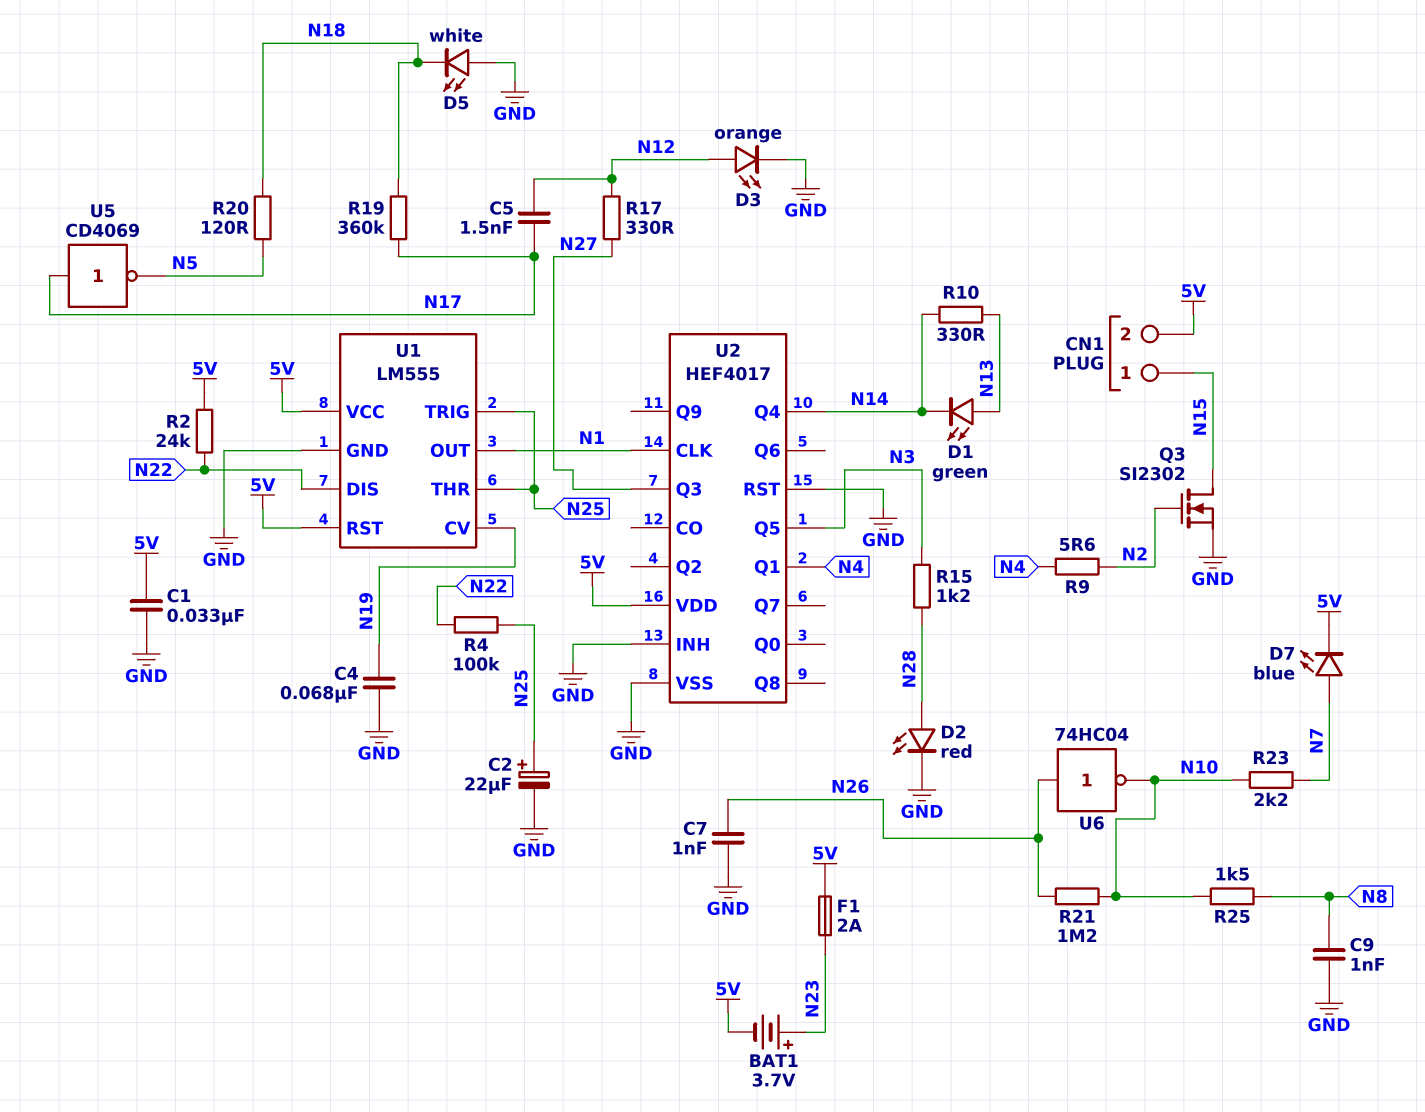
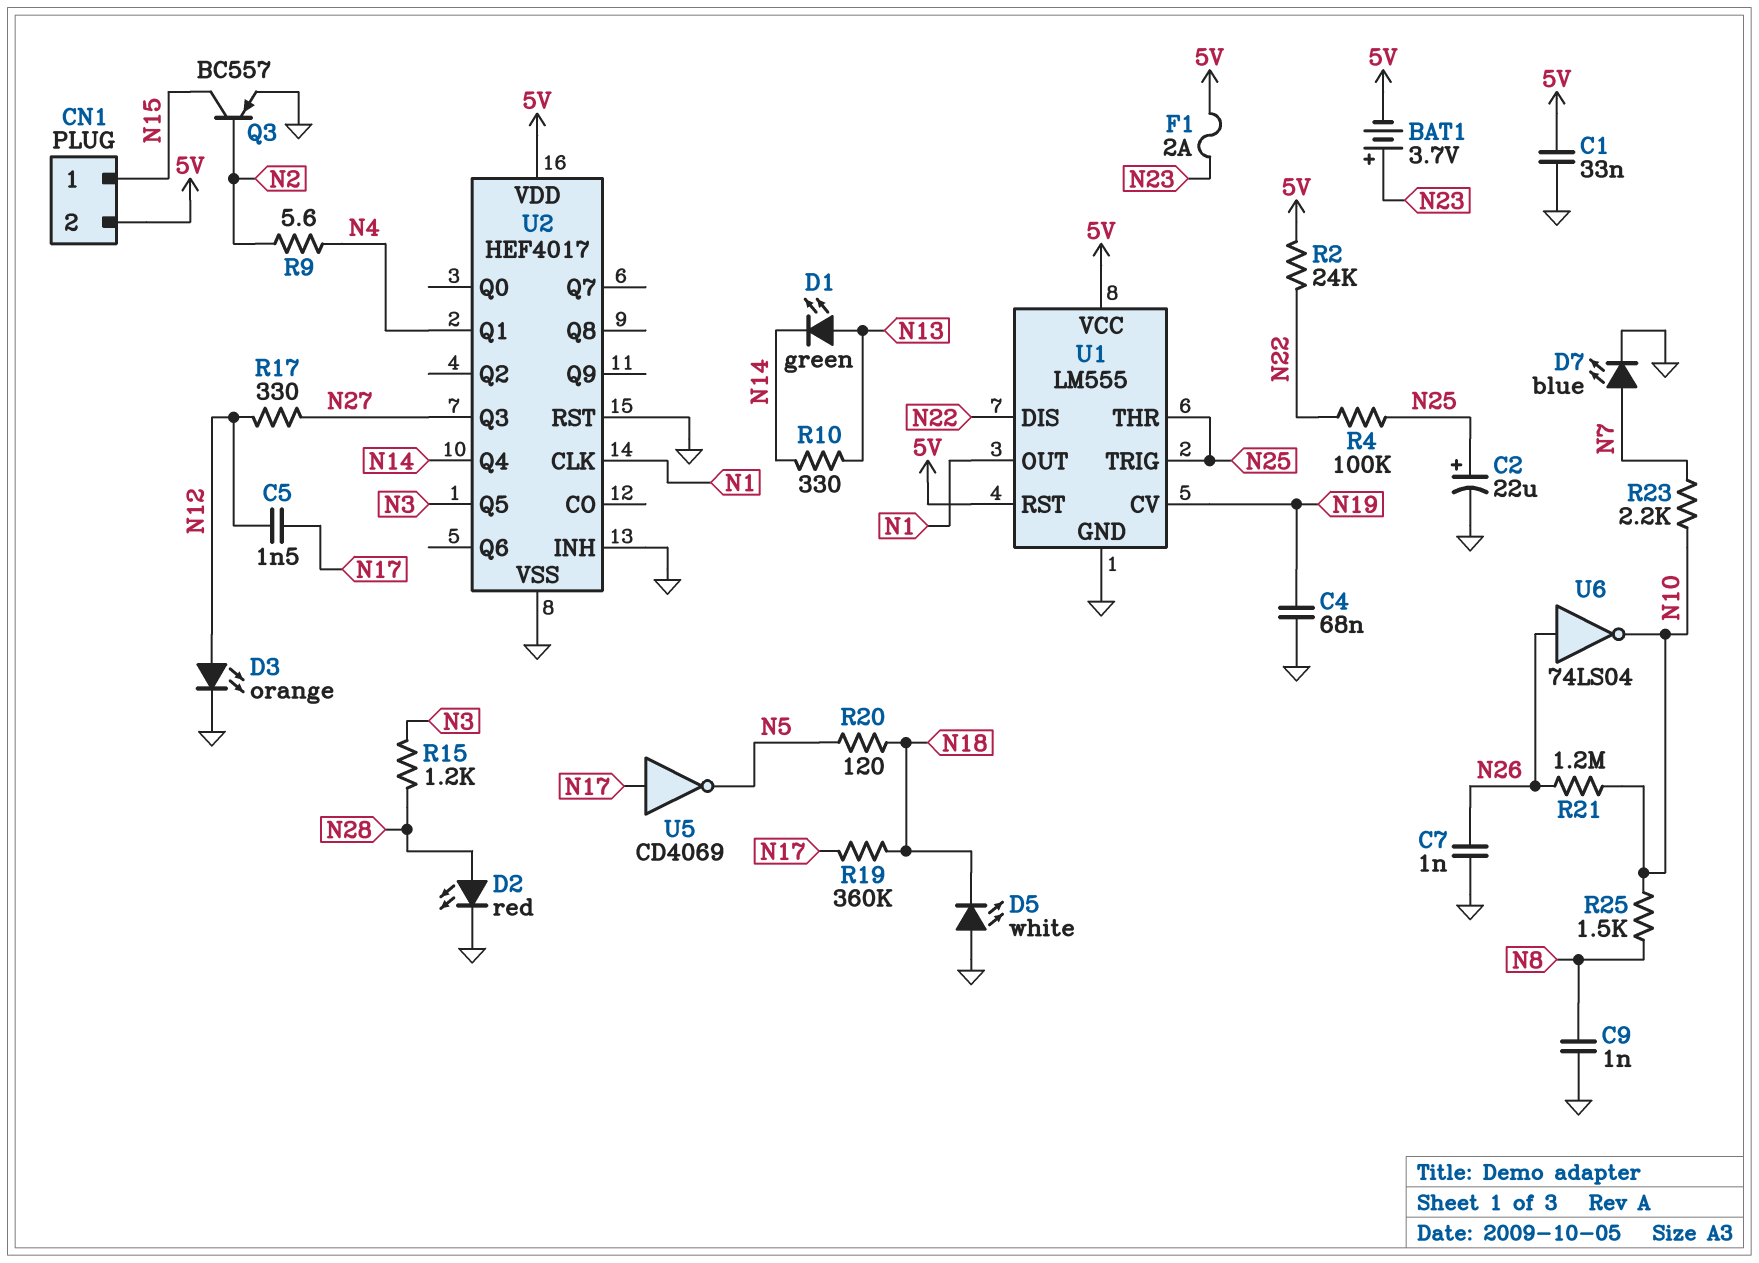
D7: LED blue (A N7, K 5V) -> LED blue (A N7, K GND)
Q3: NMOS SI2302 (G N2, D N15, S GND) -> PNP BC557 (B N2, C N15, E GND)
U6: NOT 74HC04 (in N26, out N10) -> NOT 74LS04 (in N26, out N10)

